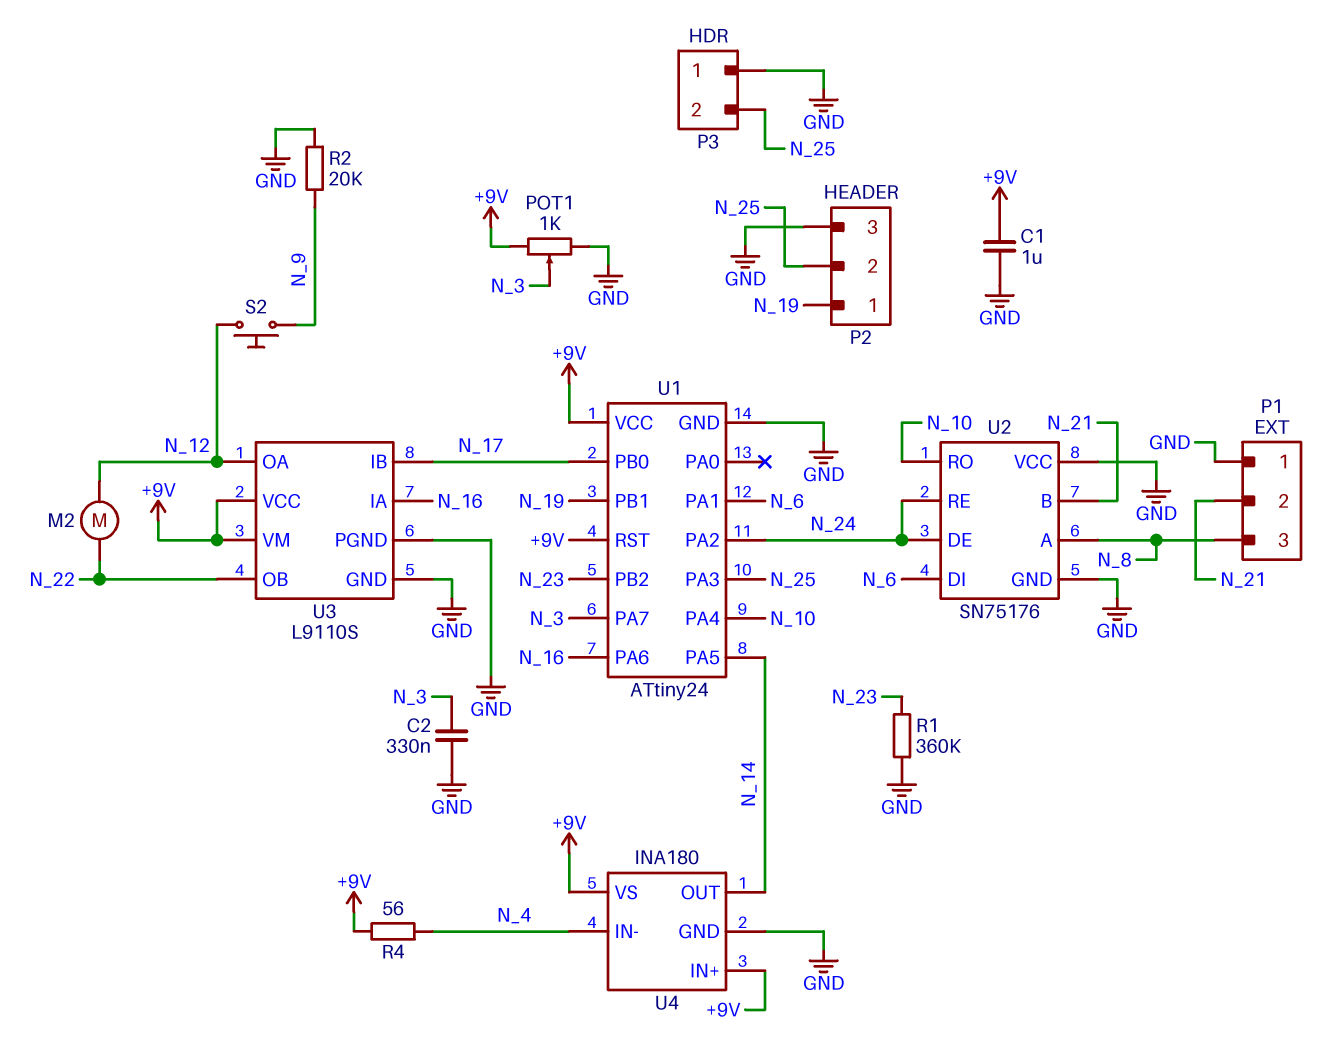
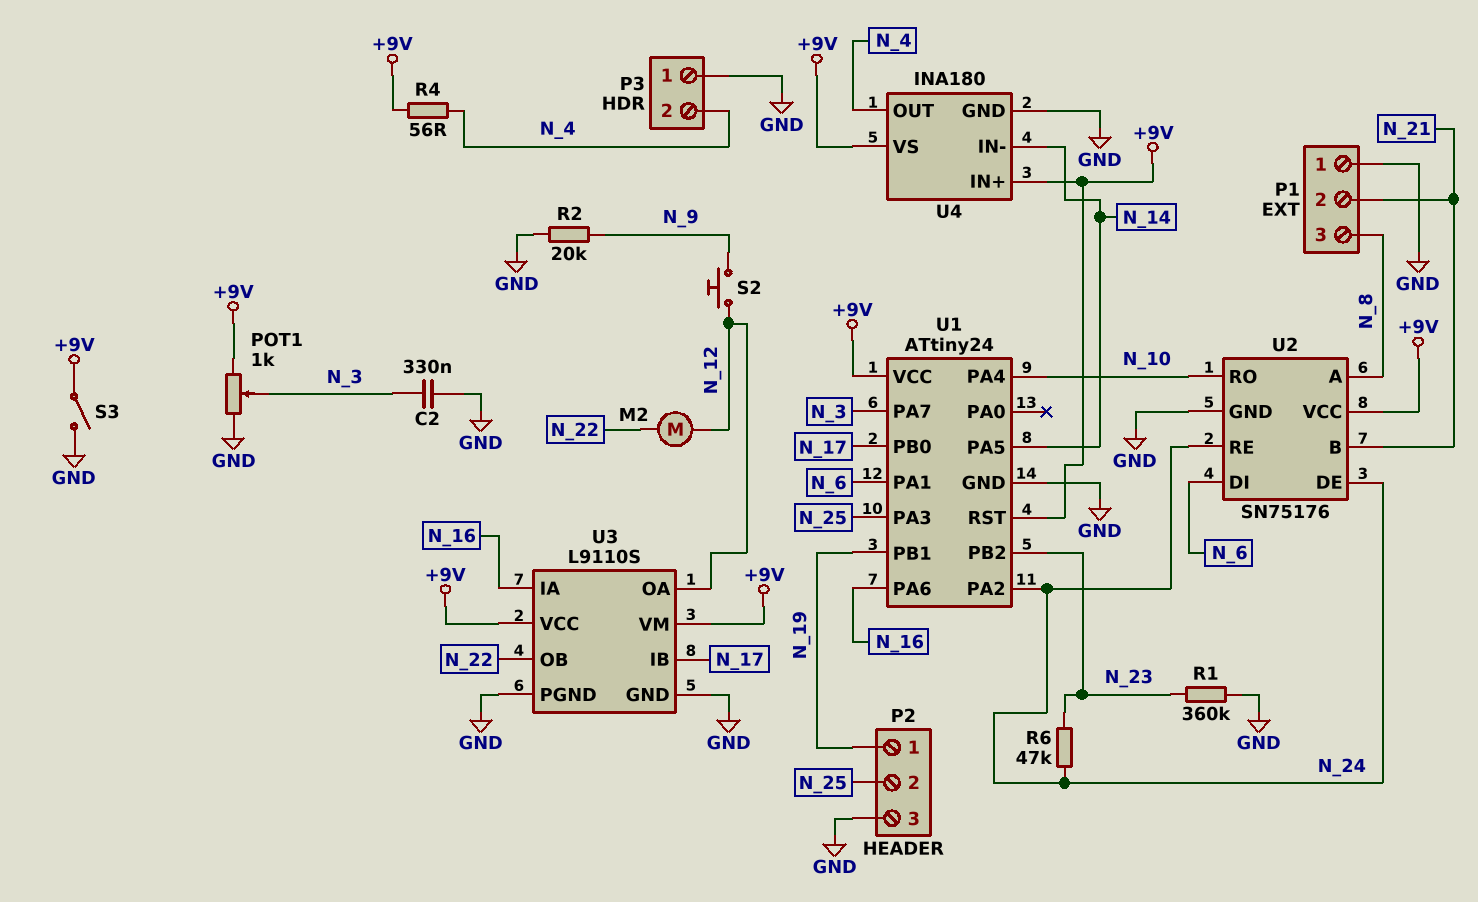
C1: 1uF (+9V, GND) -> none
P3 pin 2: N_25 -> N_4
R6: none -> 47k (N_23, N_24)
S3: none -> switch (+9V, GND)
U2 pin VCC: GND -> +9V
U4 pin IN-: N_4 -> N_14
U4 pin OUT: N_14 -> N_4

